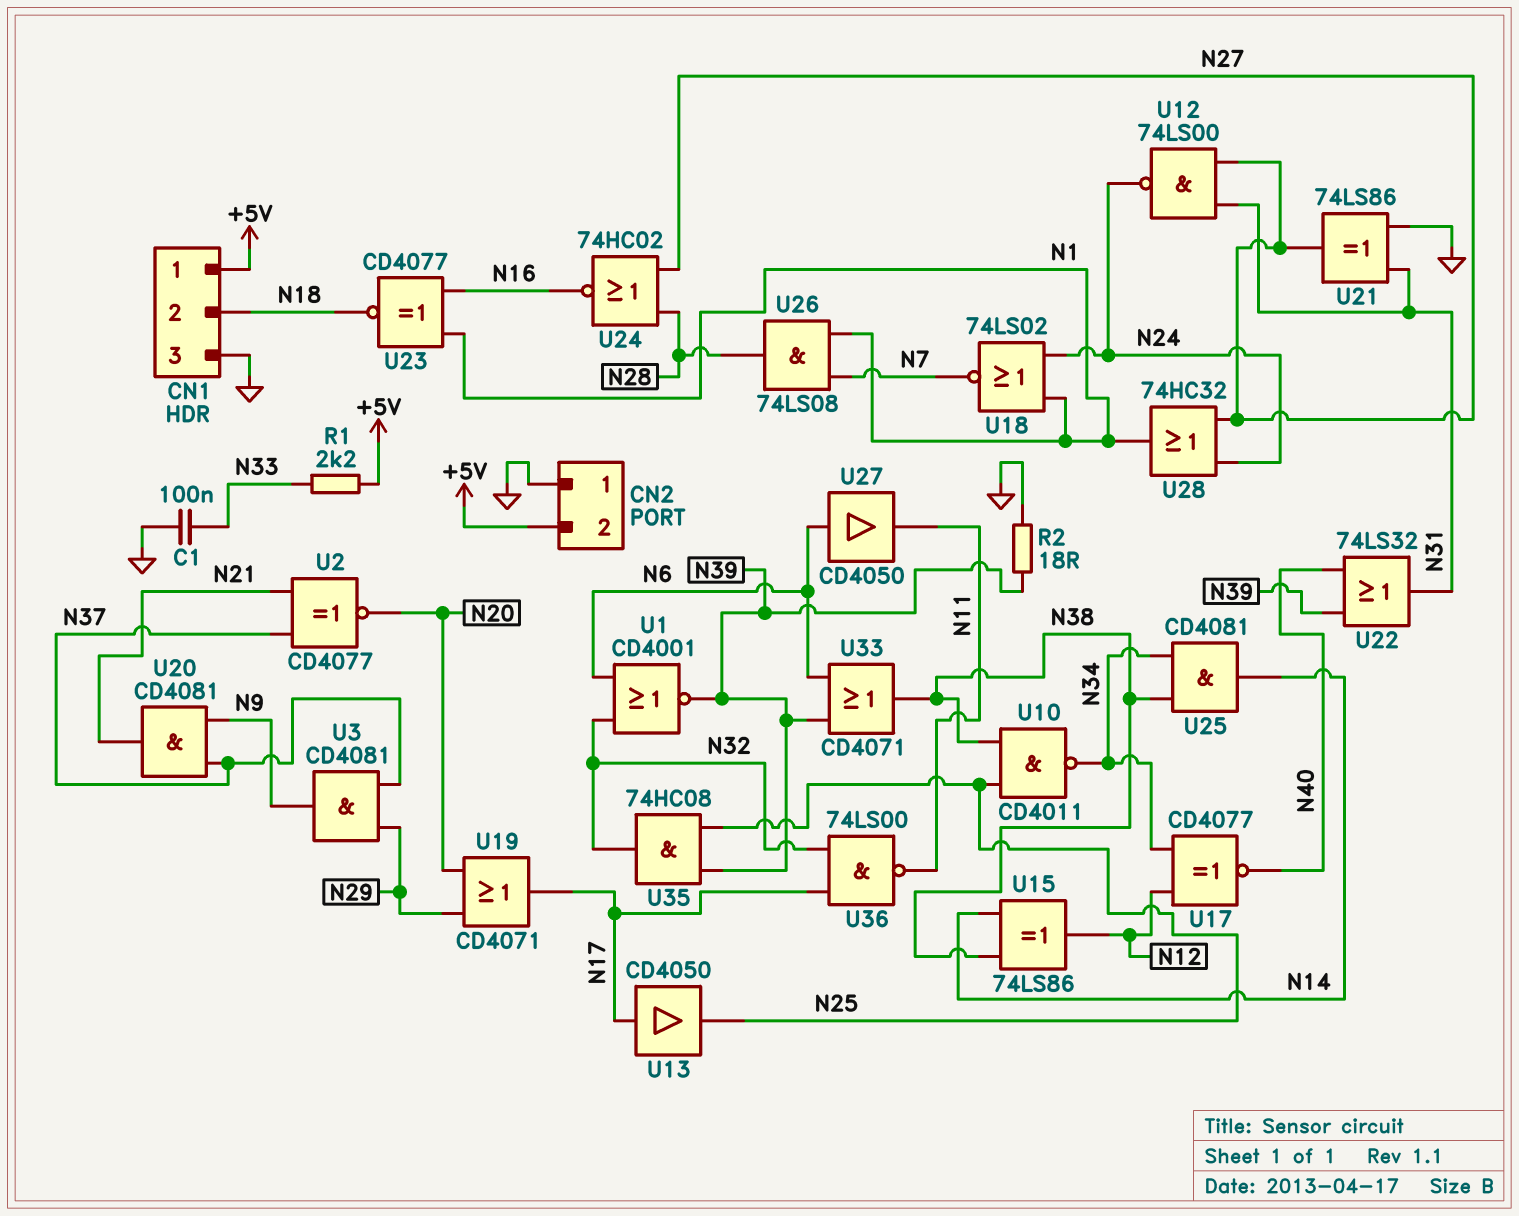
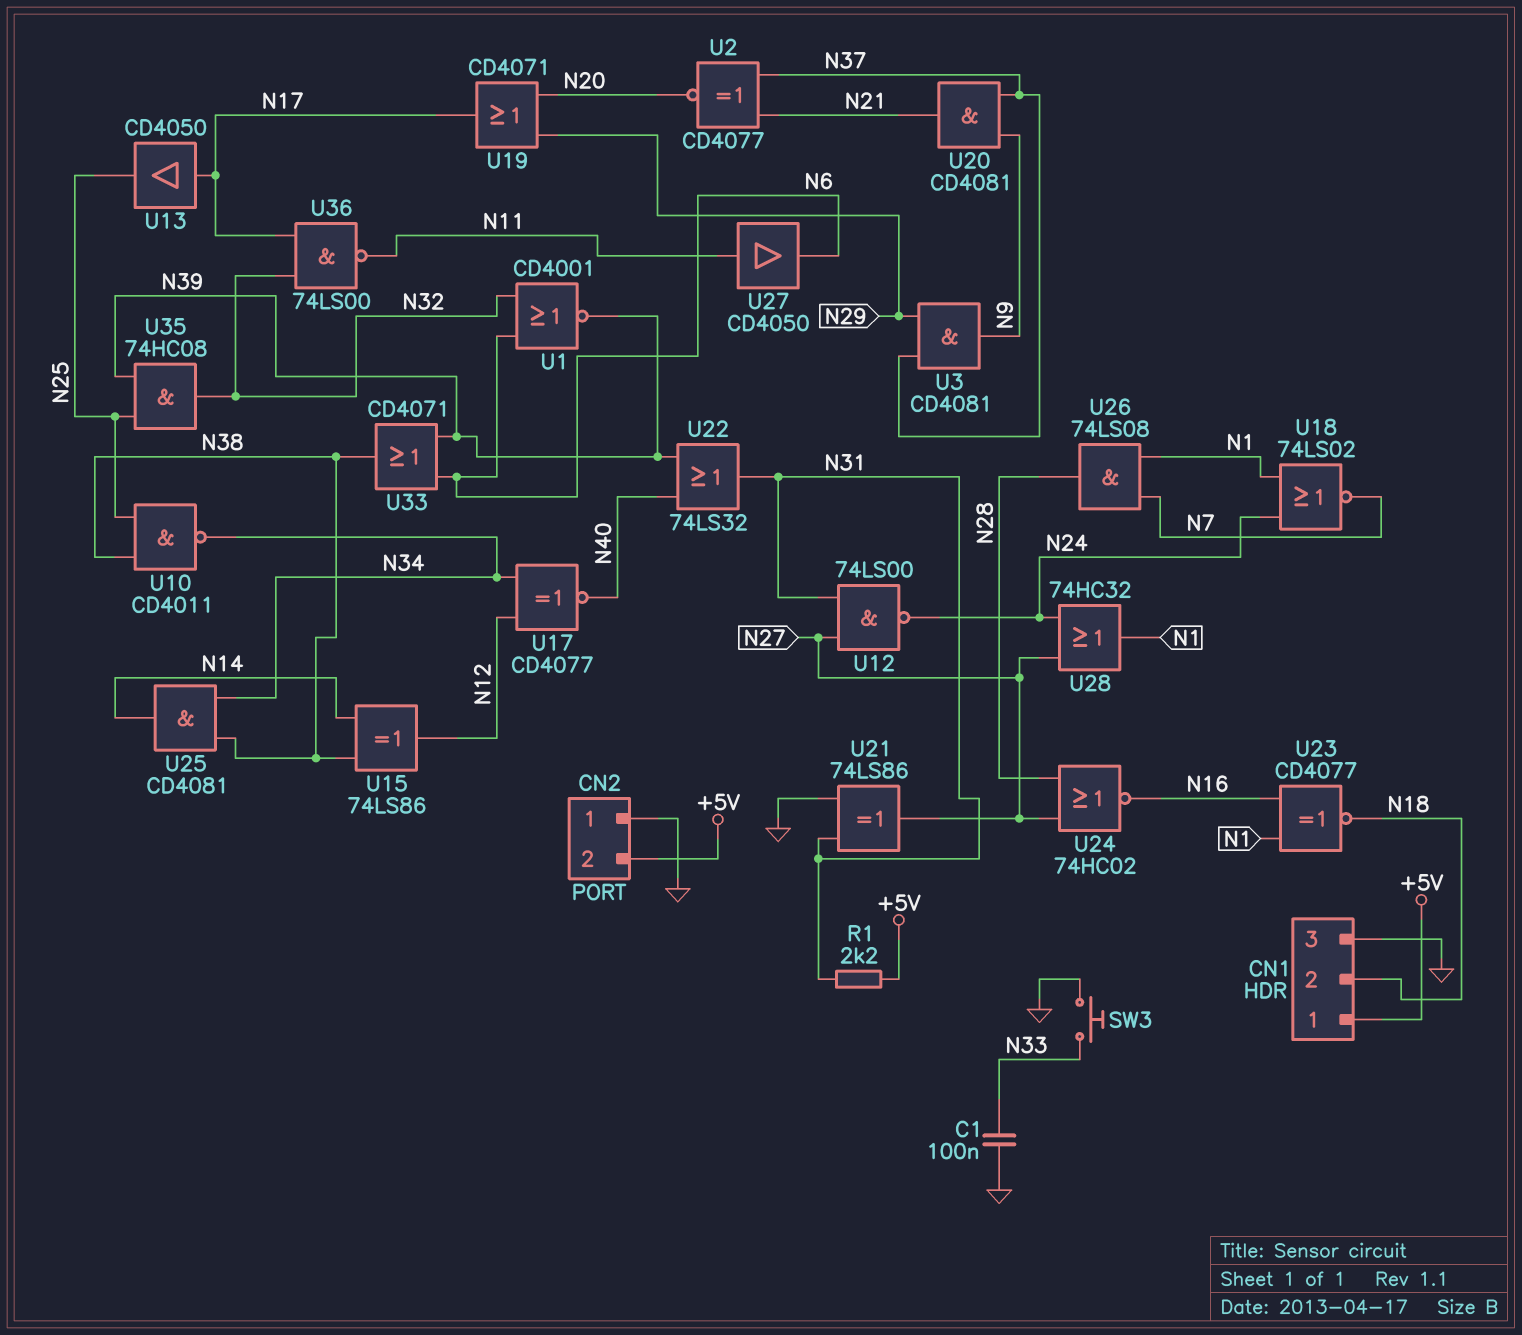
R1: 2.2k (+5V, N33) -> 2.2k (+5V, N31)
R2: 18 (GND, N39) -> none
SW3: none -> button (GND, N33)
U27: buffer CD4050 (in N6, out N11) -> buffer CD4050 (in N11, out N6)

